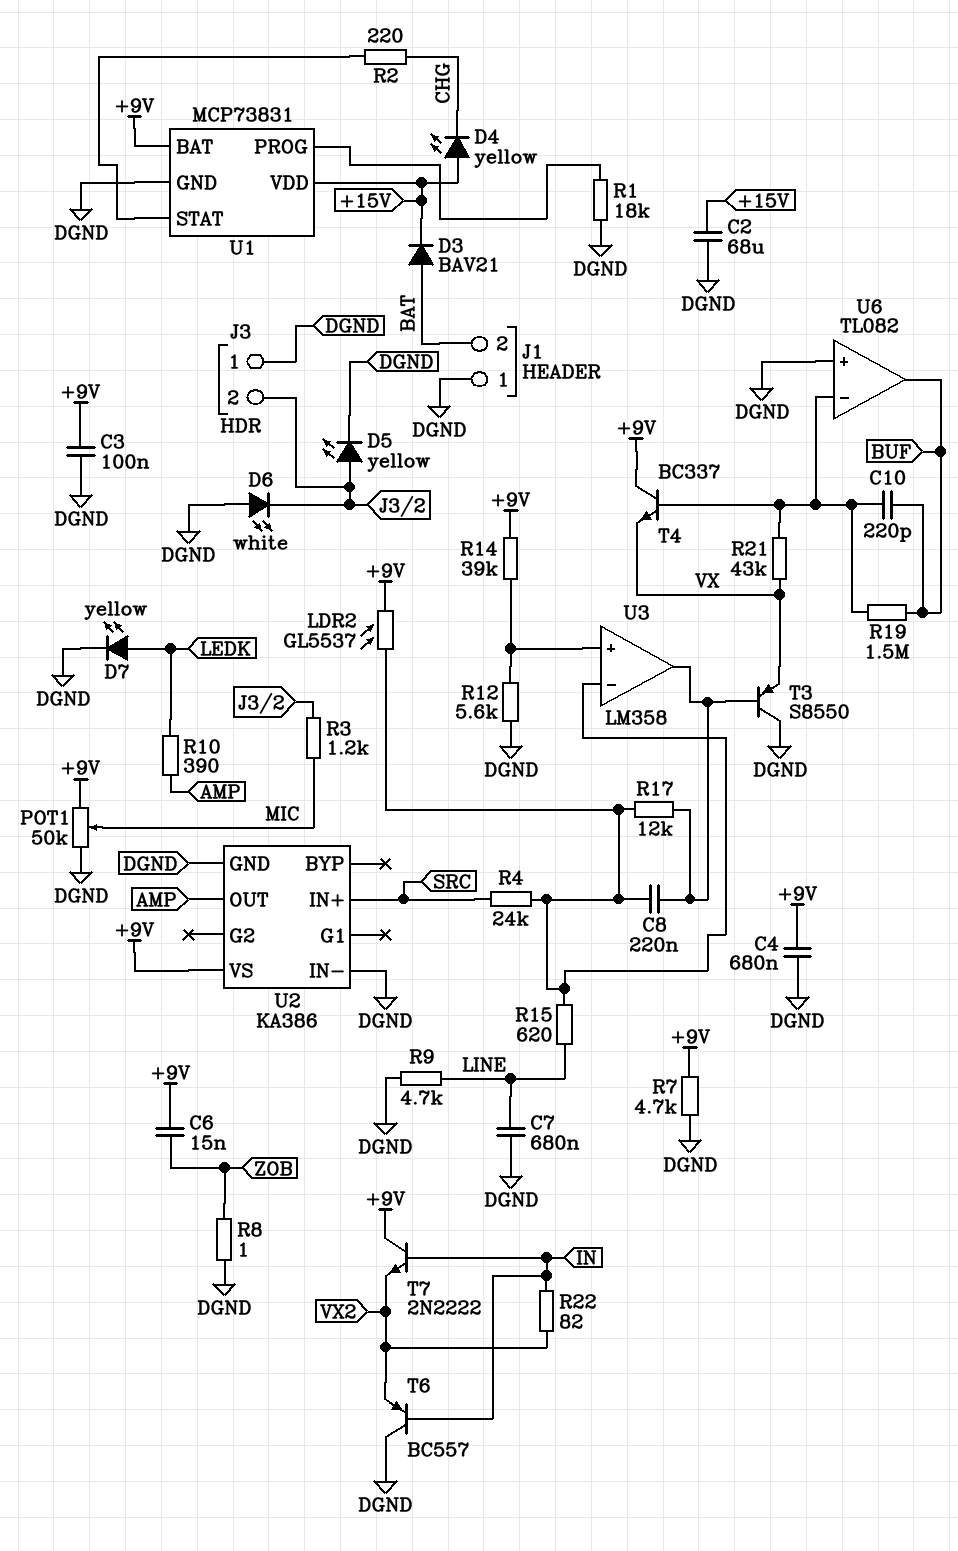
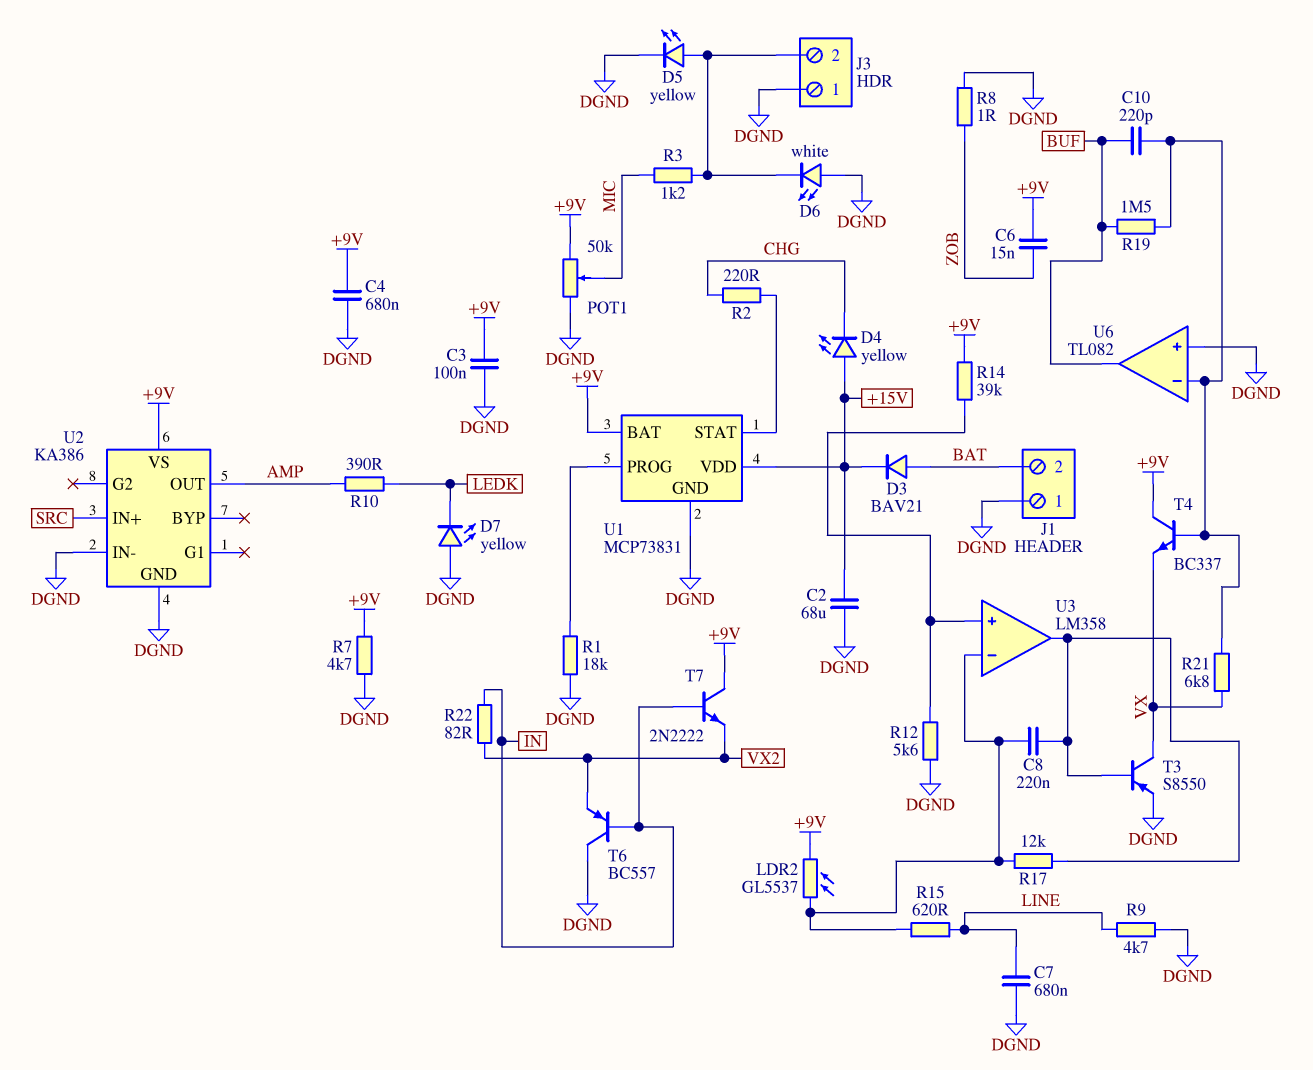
D7: LED yellow (A LEDK, K DGND) -> LED yellow (A DGND, K LEDK)
R4: 24k (SRC, U3/in-) -> none
R21: 43k (U6/in-, VX) -> 6.8k (U6/in-, VX)
T3: PNP S8550 (B U3/out, C DGND, E VX) -> PNP S8550 (B U3/out, C VX, E DGND)

